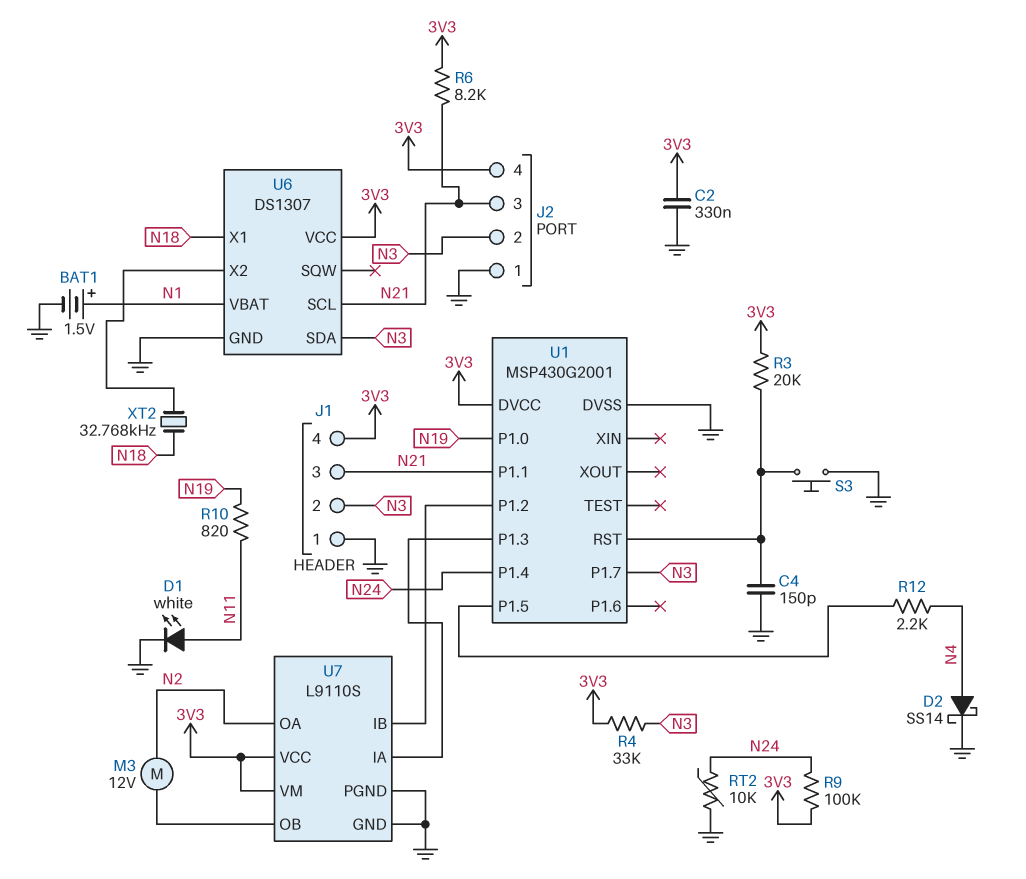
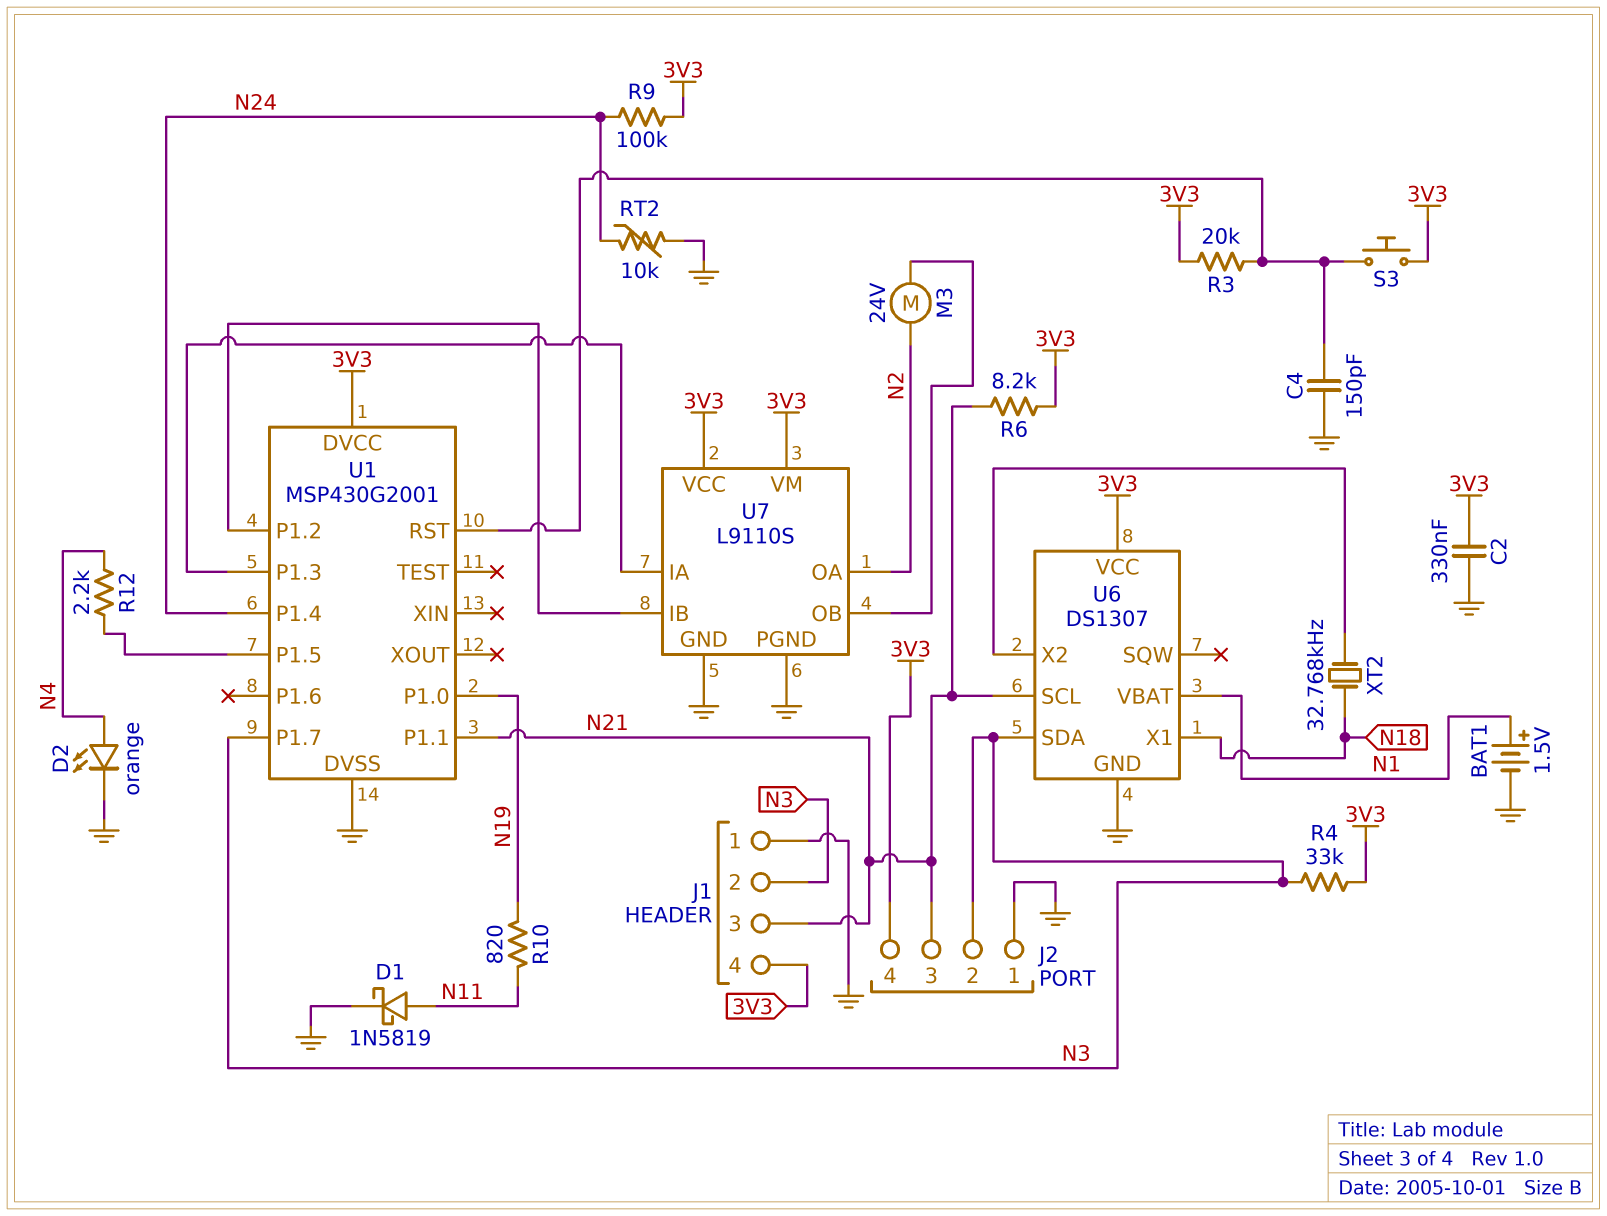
D1: LED white (A N11, K GND) -> schottky 1N5819 (A N11, K GND)
D2: schottky SS14 (A N4, K GND) -> LED orange (A N4, K GND)
M3: motor 12V (N2, U7/OB) -> motor 24V (N2, U7/OB)
S3: button (GND, U1/RST) -> button (3V3, U1/RST)

